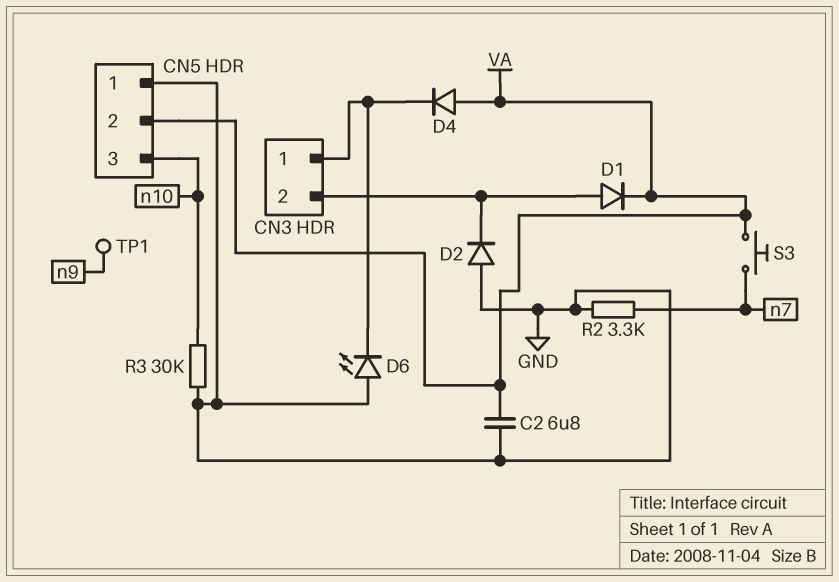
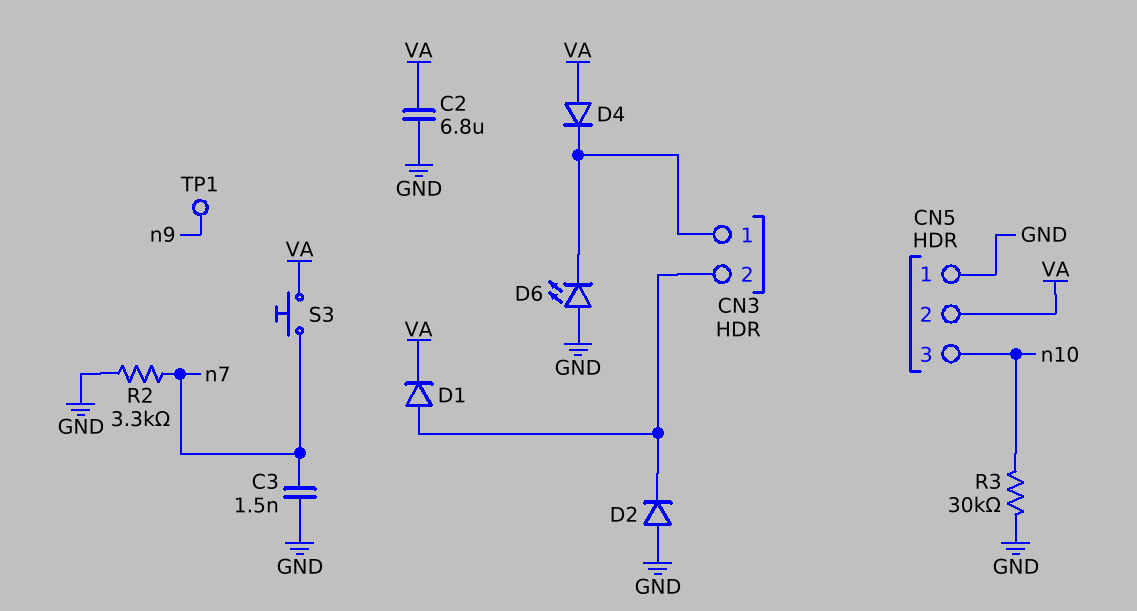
C3: none -> 1.5nF (GND, n7)

